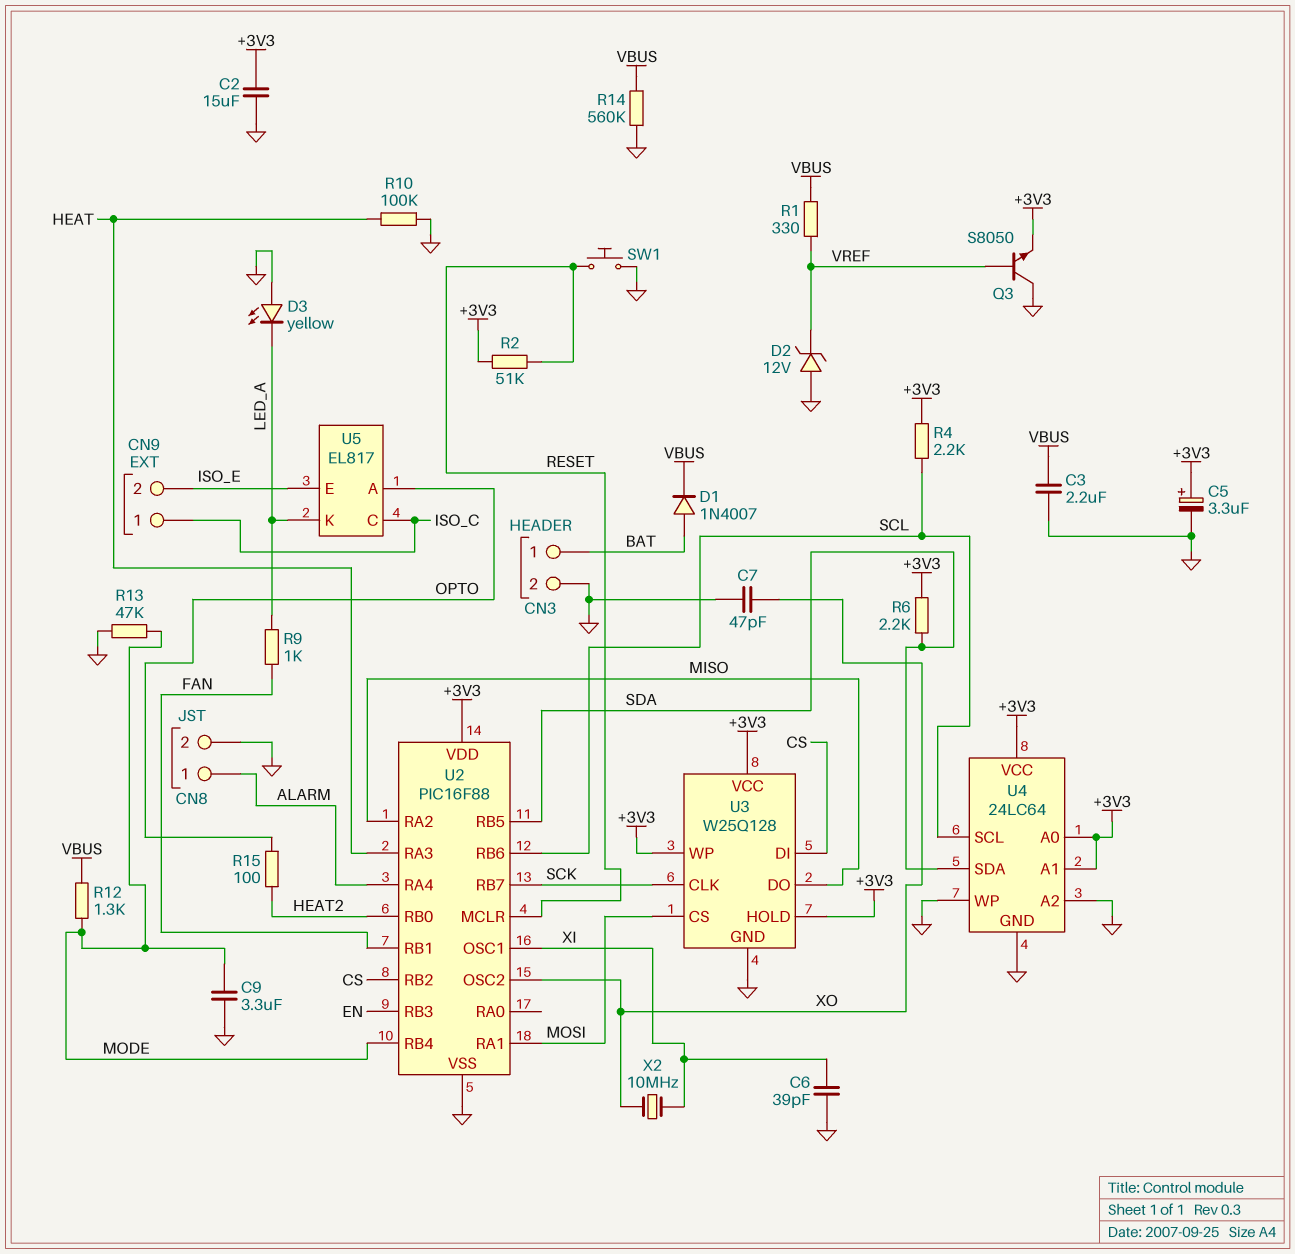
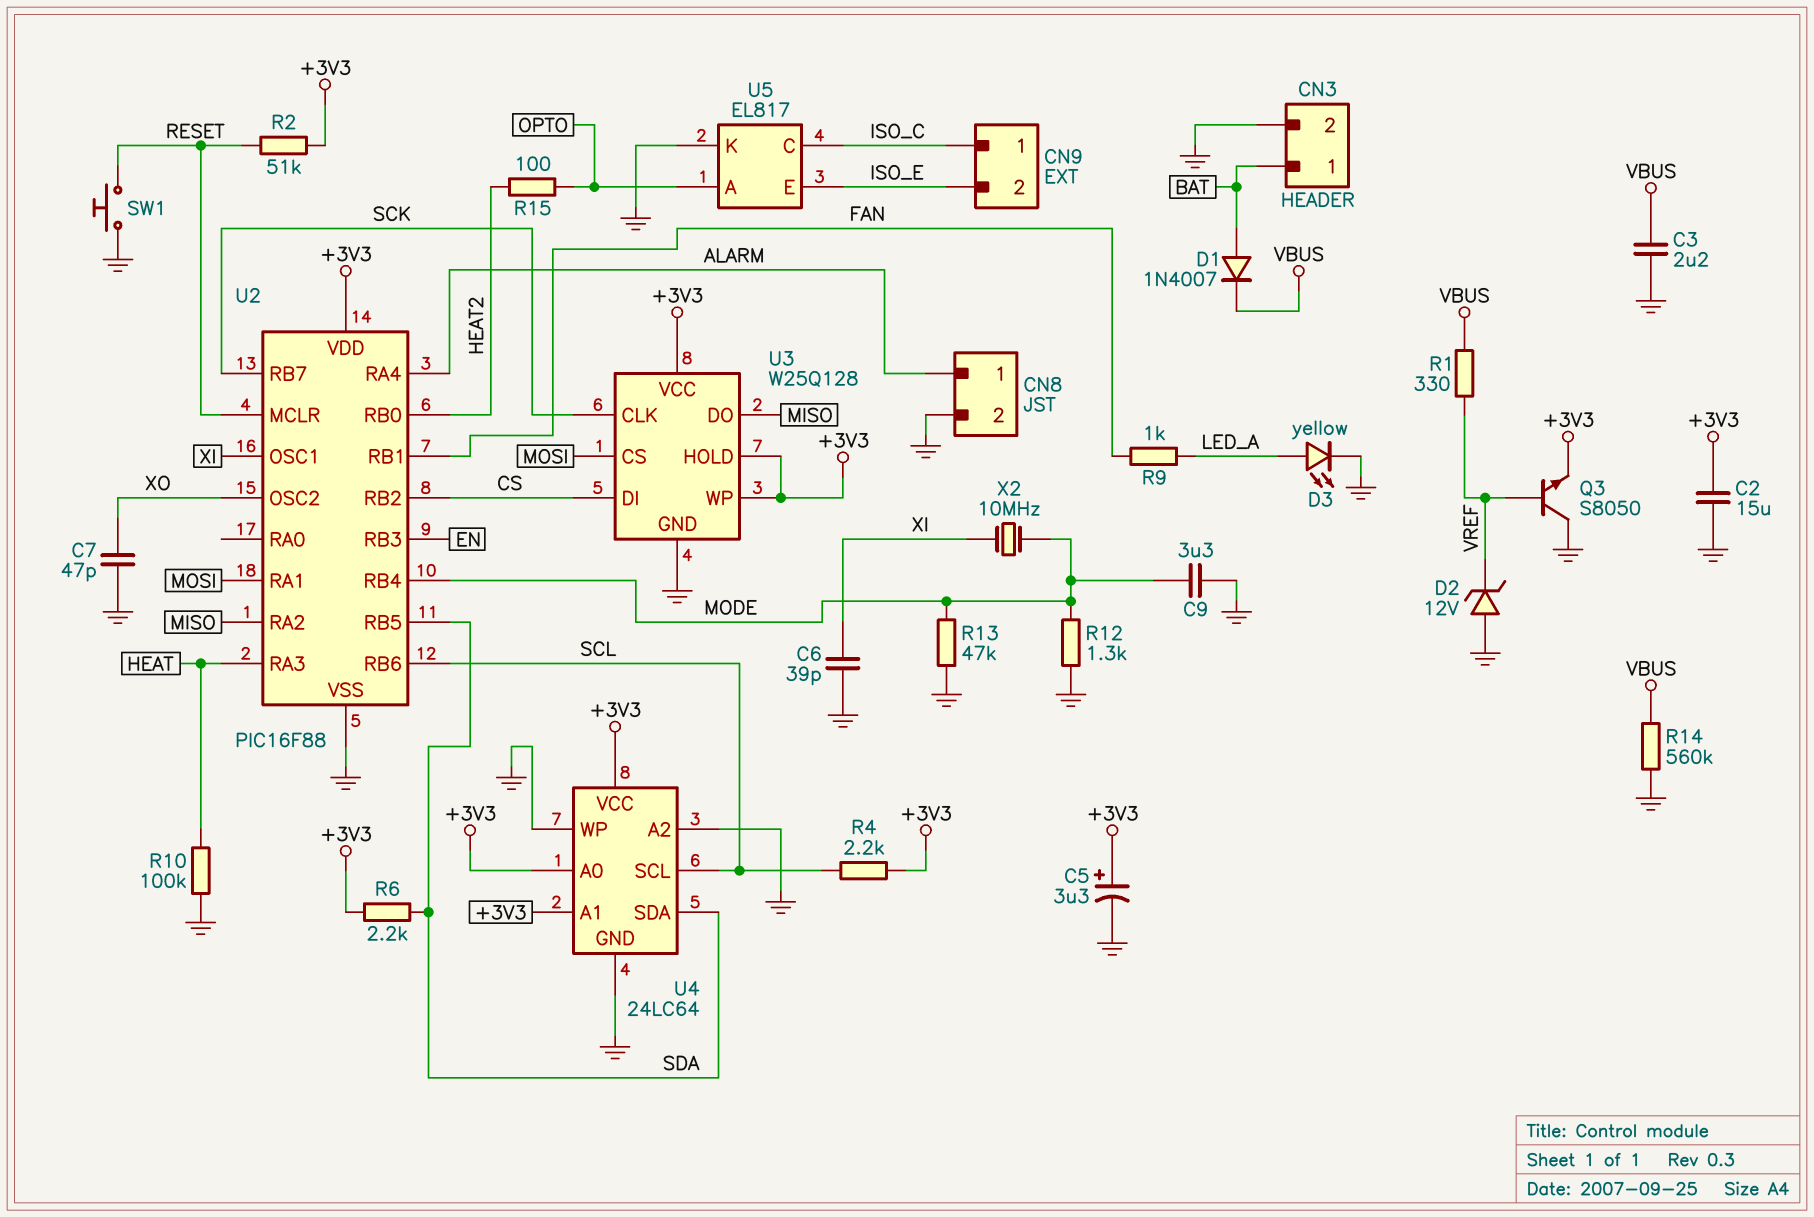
D3: LED yellow (A GND, K LED_A) -> LED yellow (A LED_A, K GND)
R12: 1.3k (MODE, VBUS) -> 1.3k (GND, MODE)
U5 pin K: LED_A -> GND
X2: 10MHz (XI, XO) -> 10MHz (MODE, XI)

